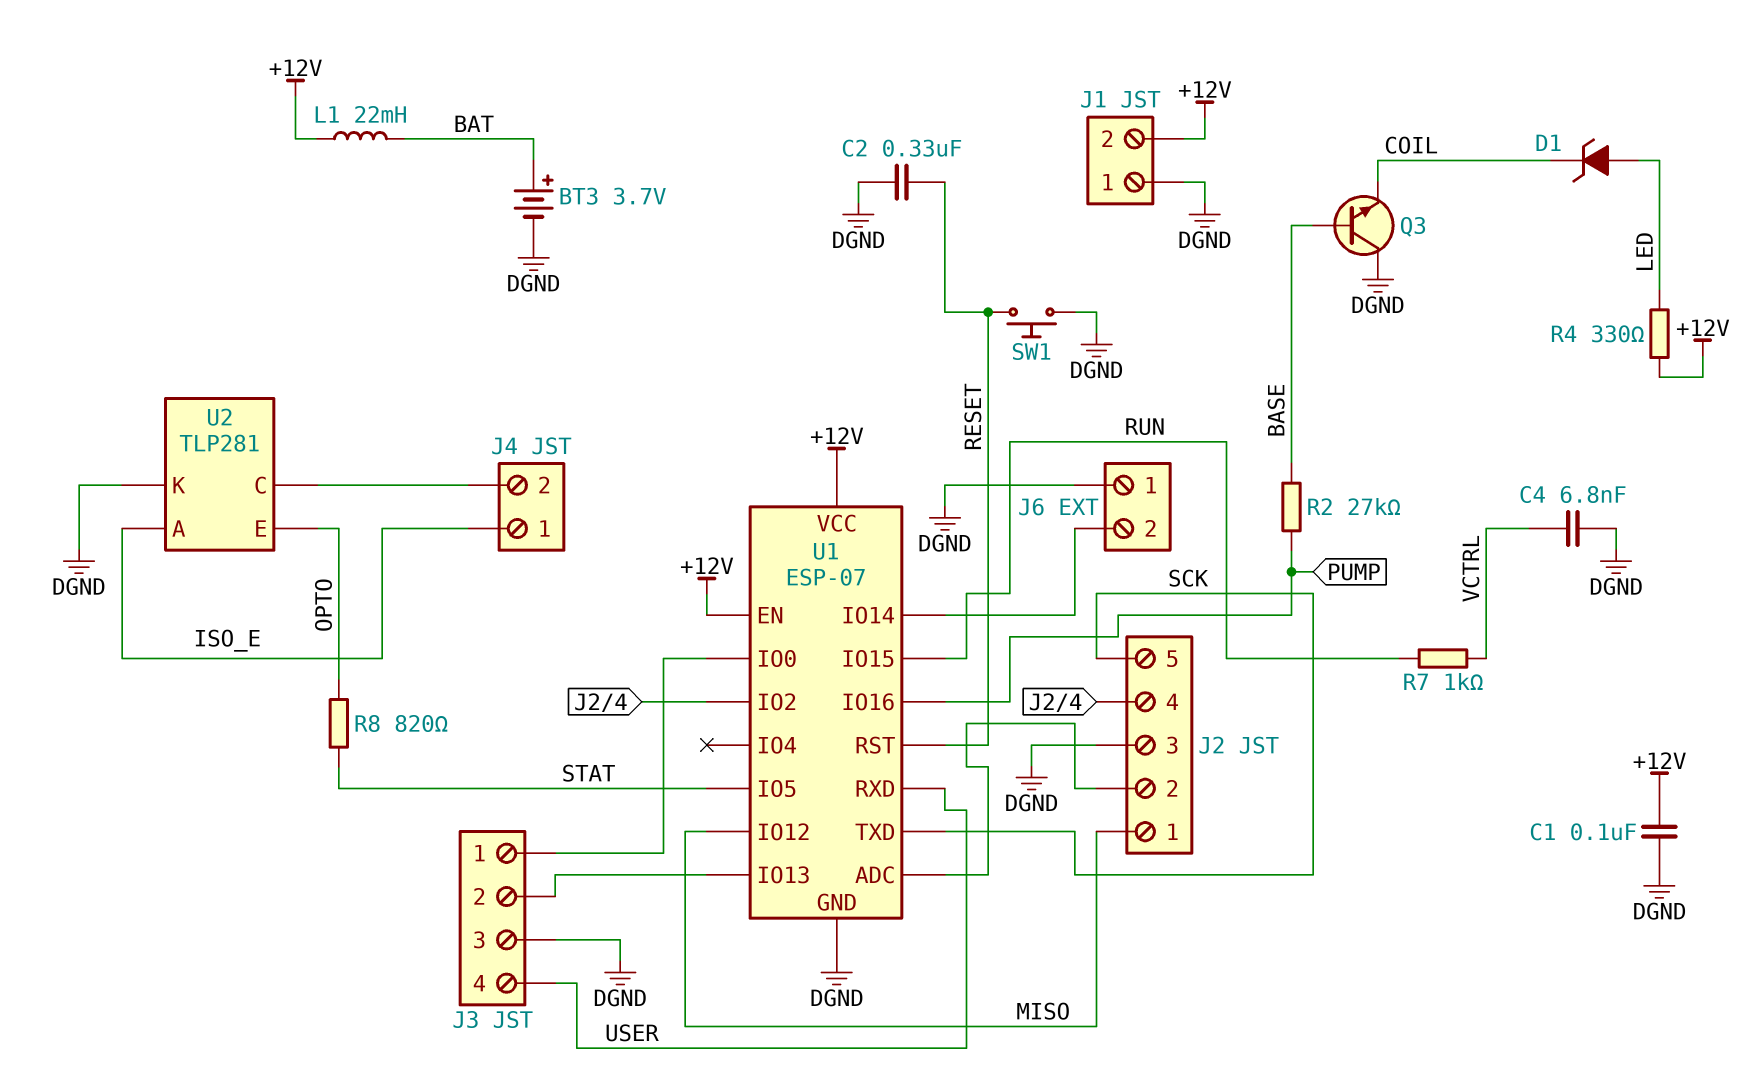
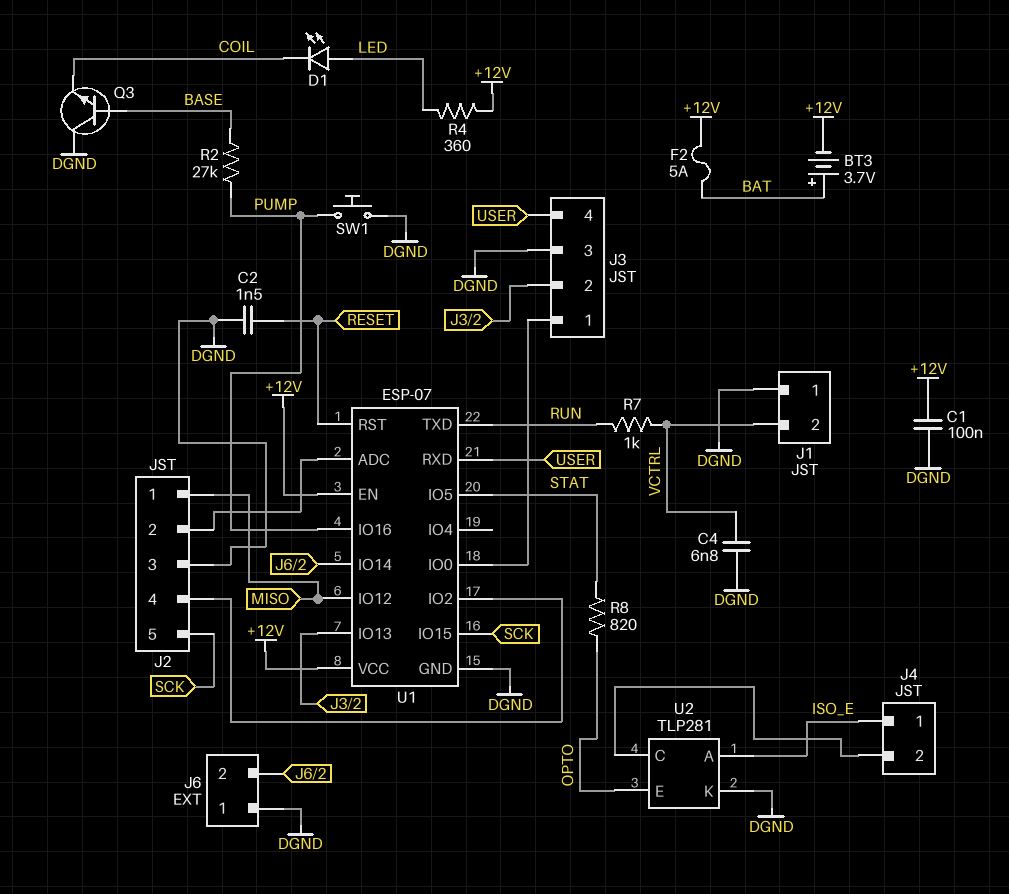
BT3: 3.7V (plus BAT, minus DGND) -> 3.7V (plus BAT, minus +12V)
C2: 330nF (DGND, RESET) -> 1.5nF (DGND, RESET)
D1: zener (A LED, K COIL) -> LED (A LED, K COIL)
F2: none -> 5A (+12V, BAT)
J1 pin 2: +12V -> VCTRL
L1: 22mH (+12V, BAT) -> none
R4: 330 (+12V, LED) -> 360 (+12V, LED)
SW1: button (DGND, RESET) -> button (DGND, PUMP)
U1 pin IO15: RUN -> SCK
U1 pin TXD: SCK -> RUN

